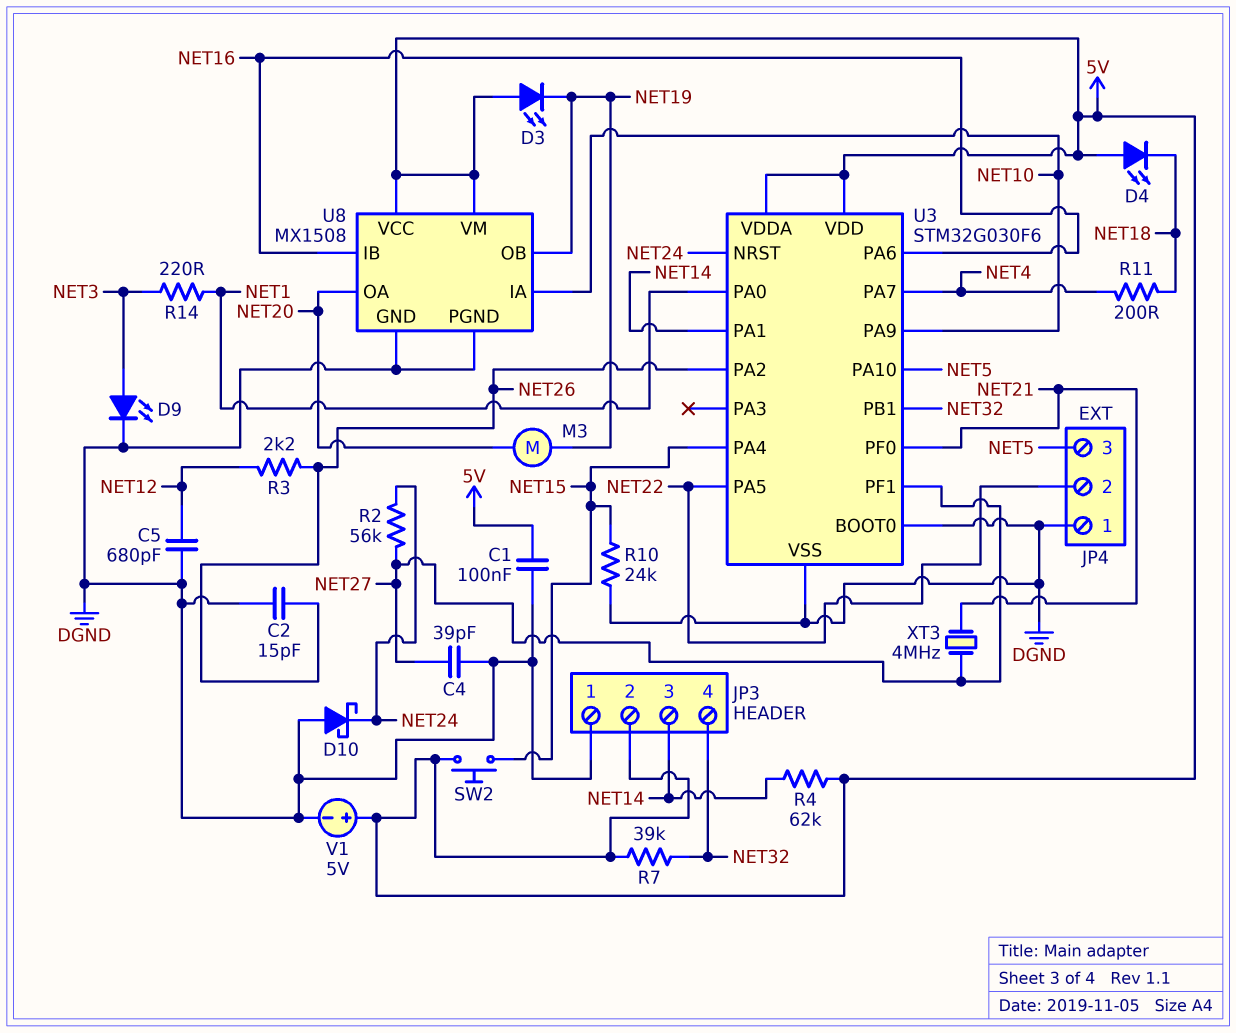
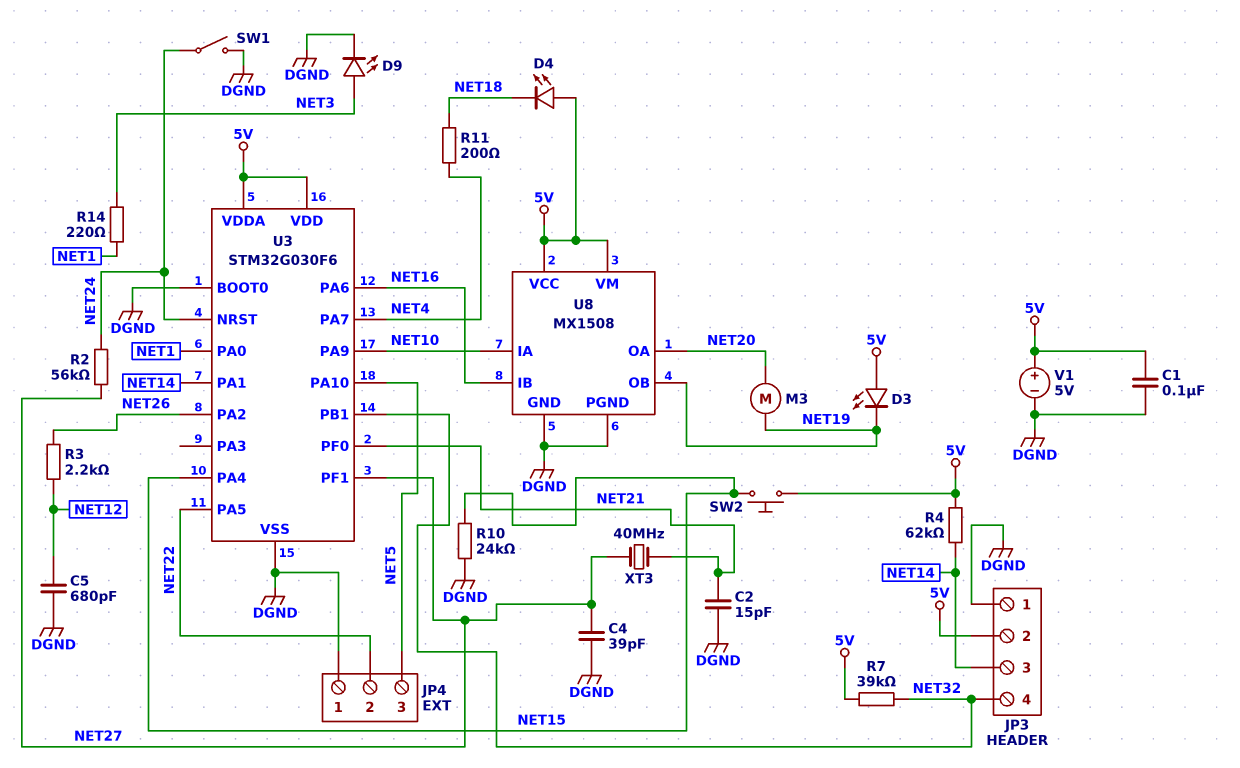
C2: 15pF (DGND, NET26) -> 15pF (DGND, NET21)
D10: schottky (A DGND, K NET24) -> none
SW1: none -> switch (DGND, NET24)
XT3: 4MHz (NET21, NET27) -> 40MHz (NET21, NET27)

